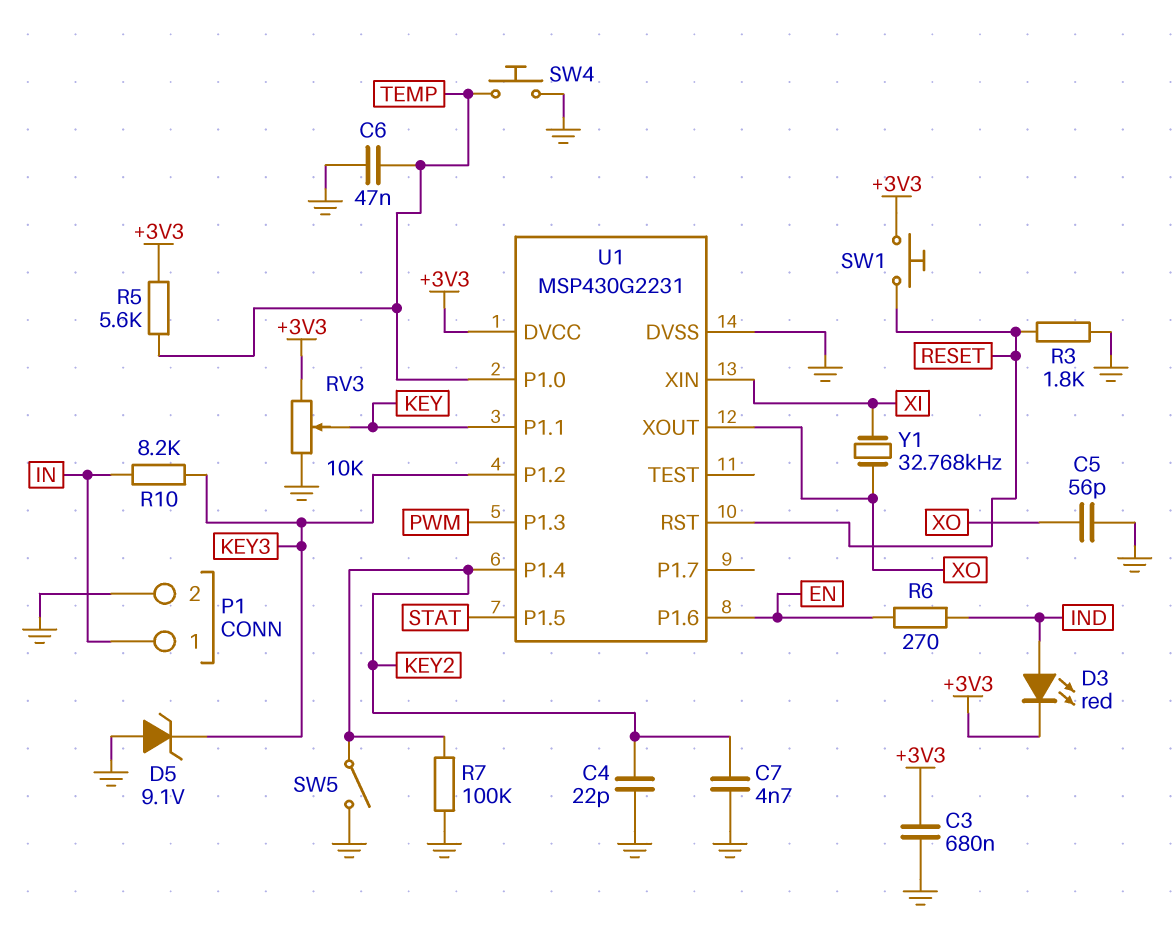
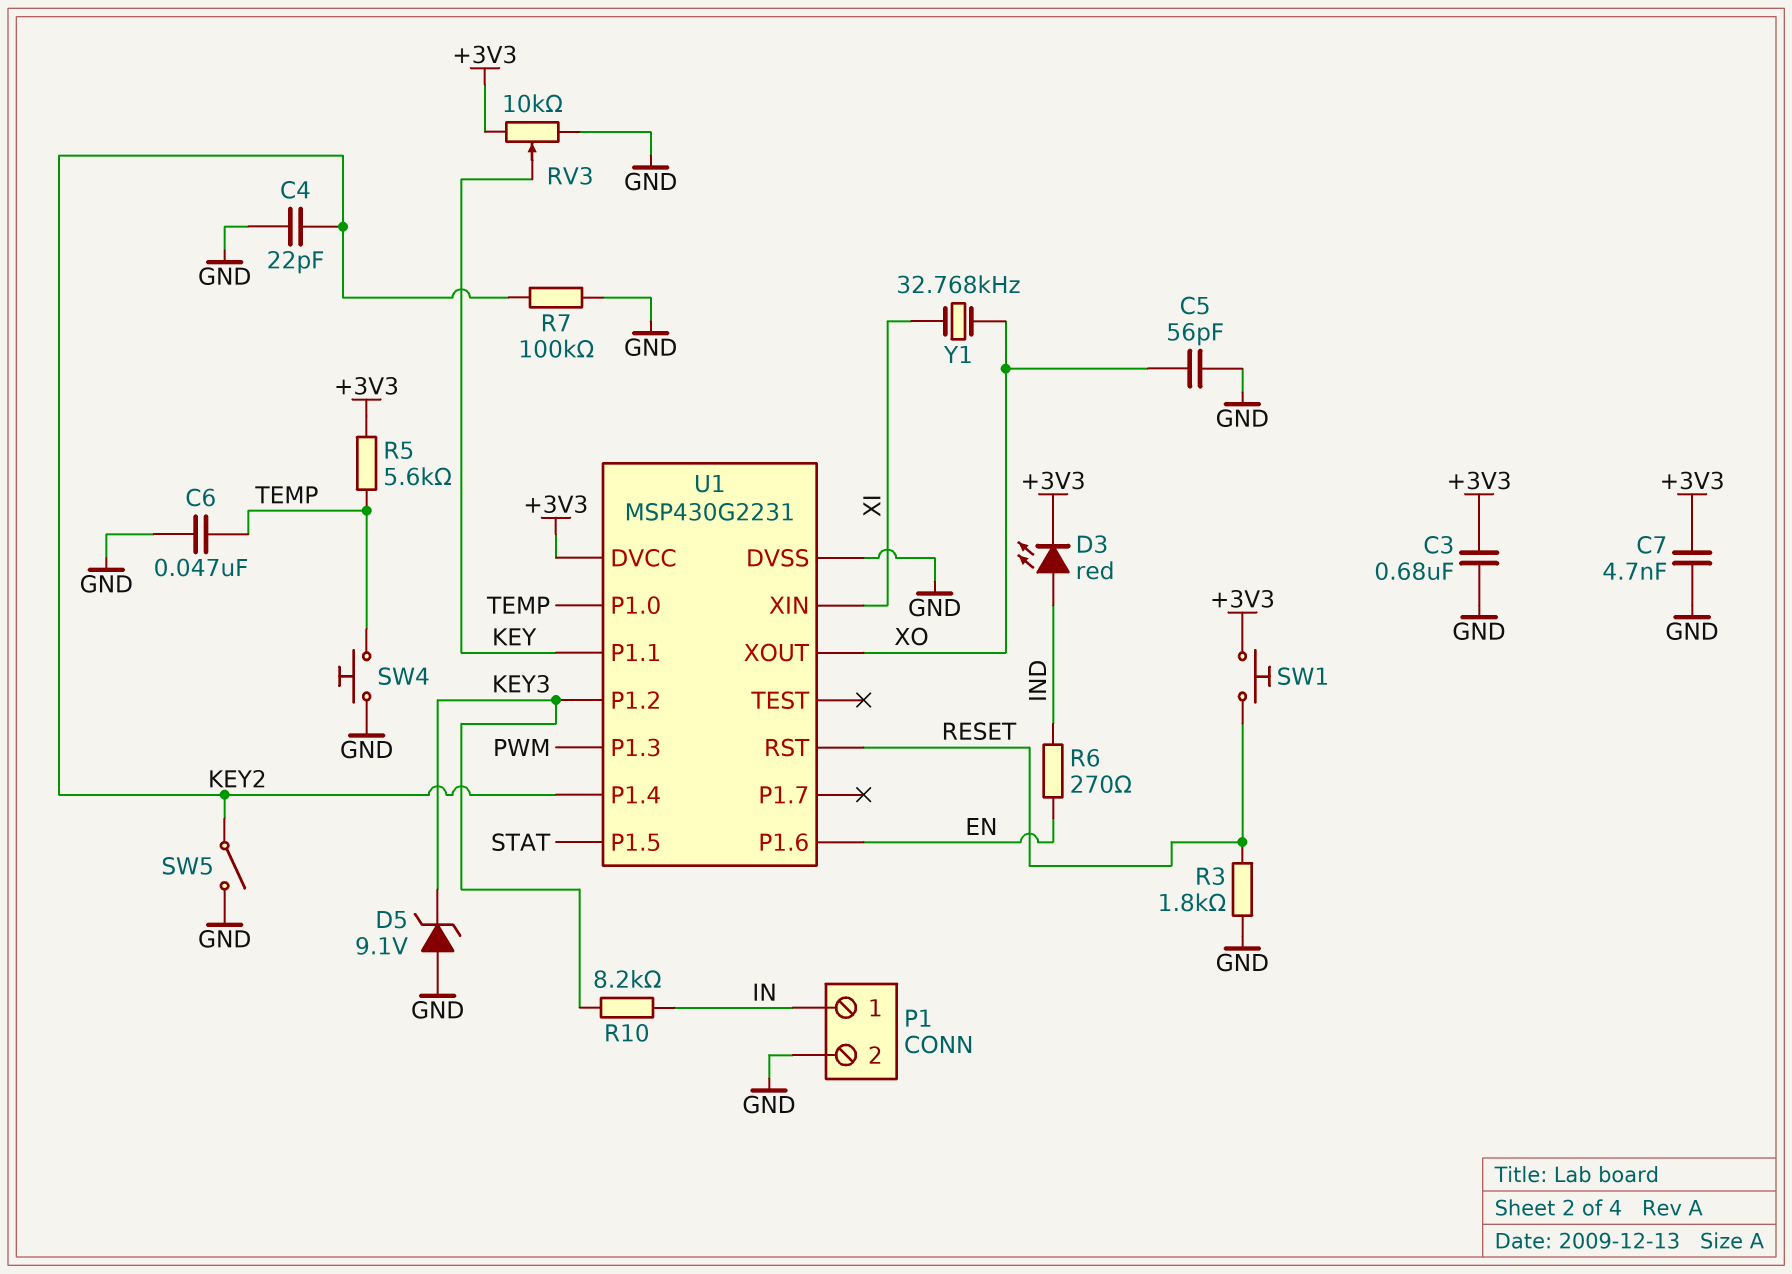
C7: 4.7nF (GND, KEY2) -> 4.7nF (+3V3, GND)

